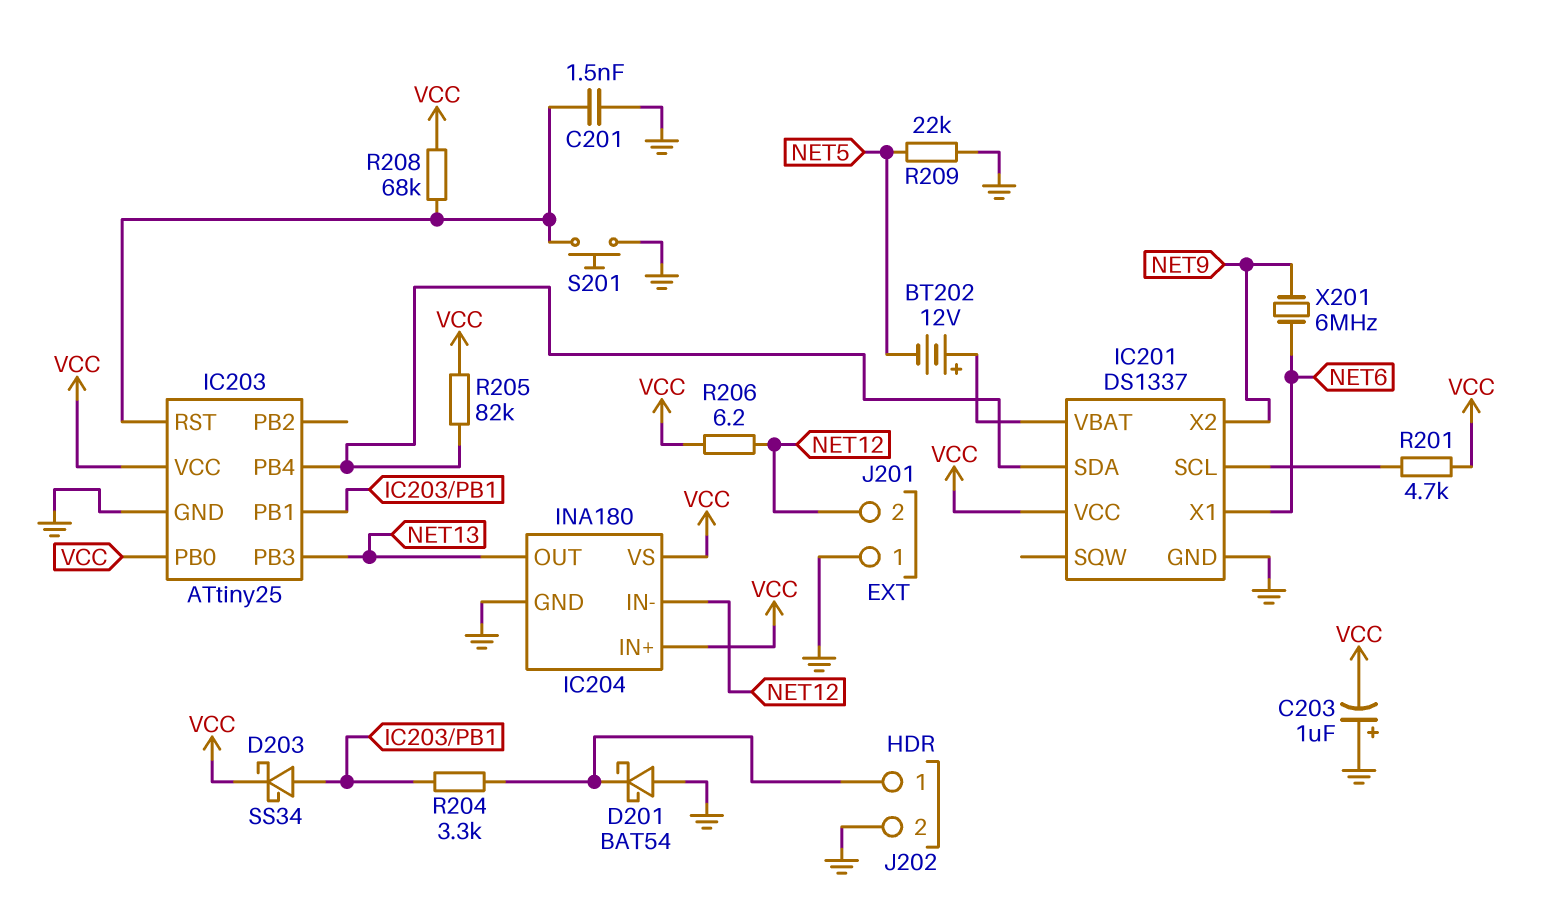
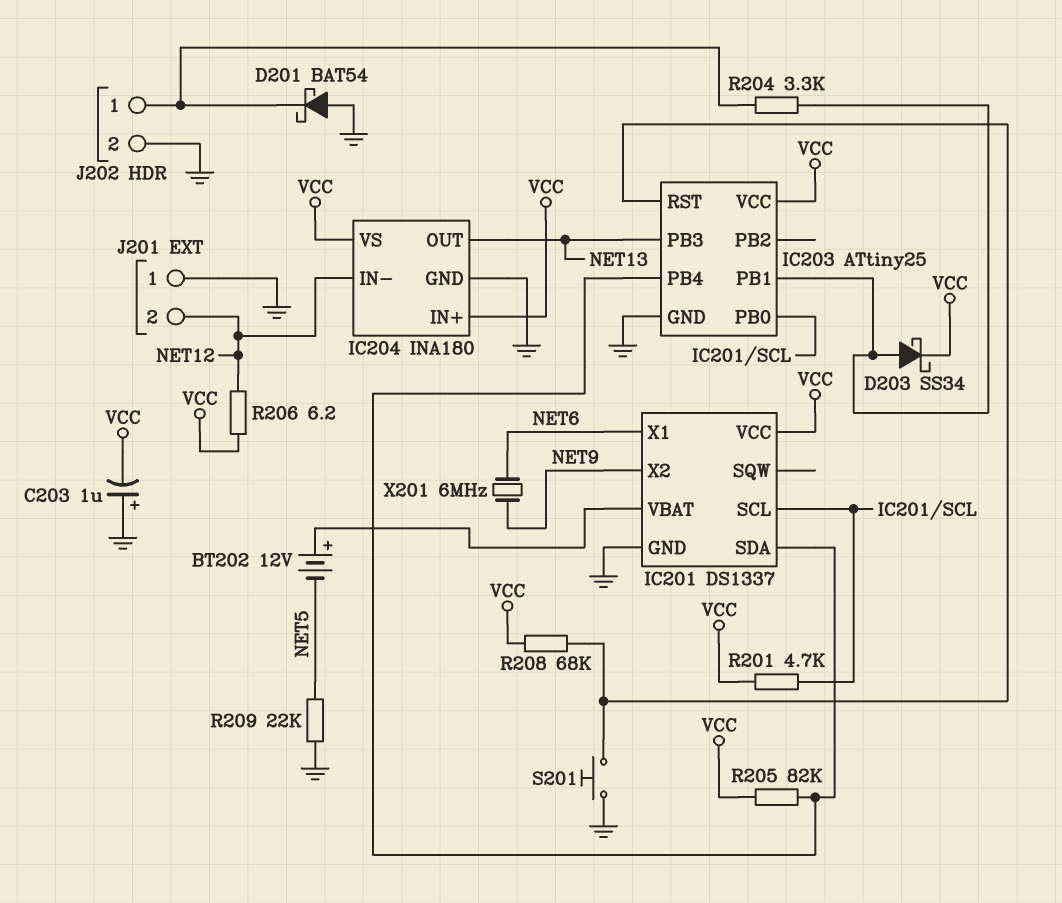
C201: 1.5nF (GND, IC203/RST) -> none
IC203 pin PB0: VCC -> IC201/SCL

